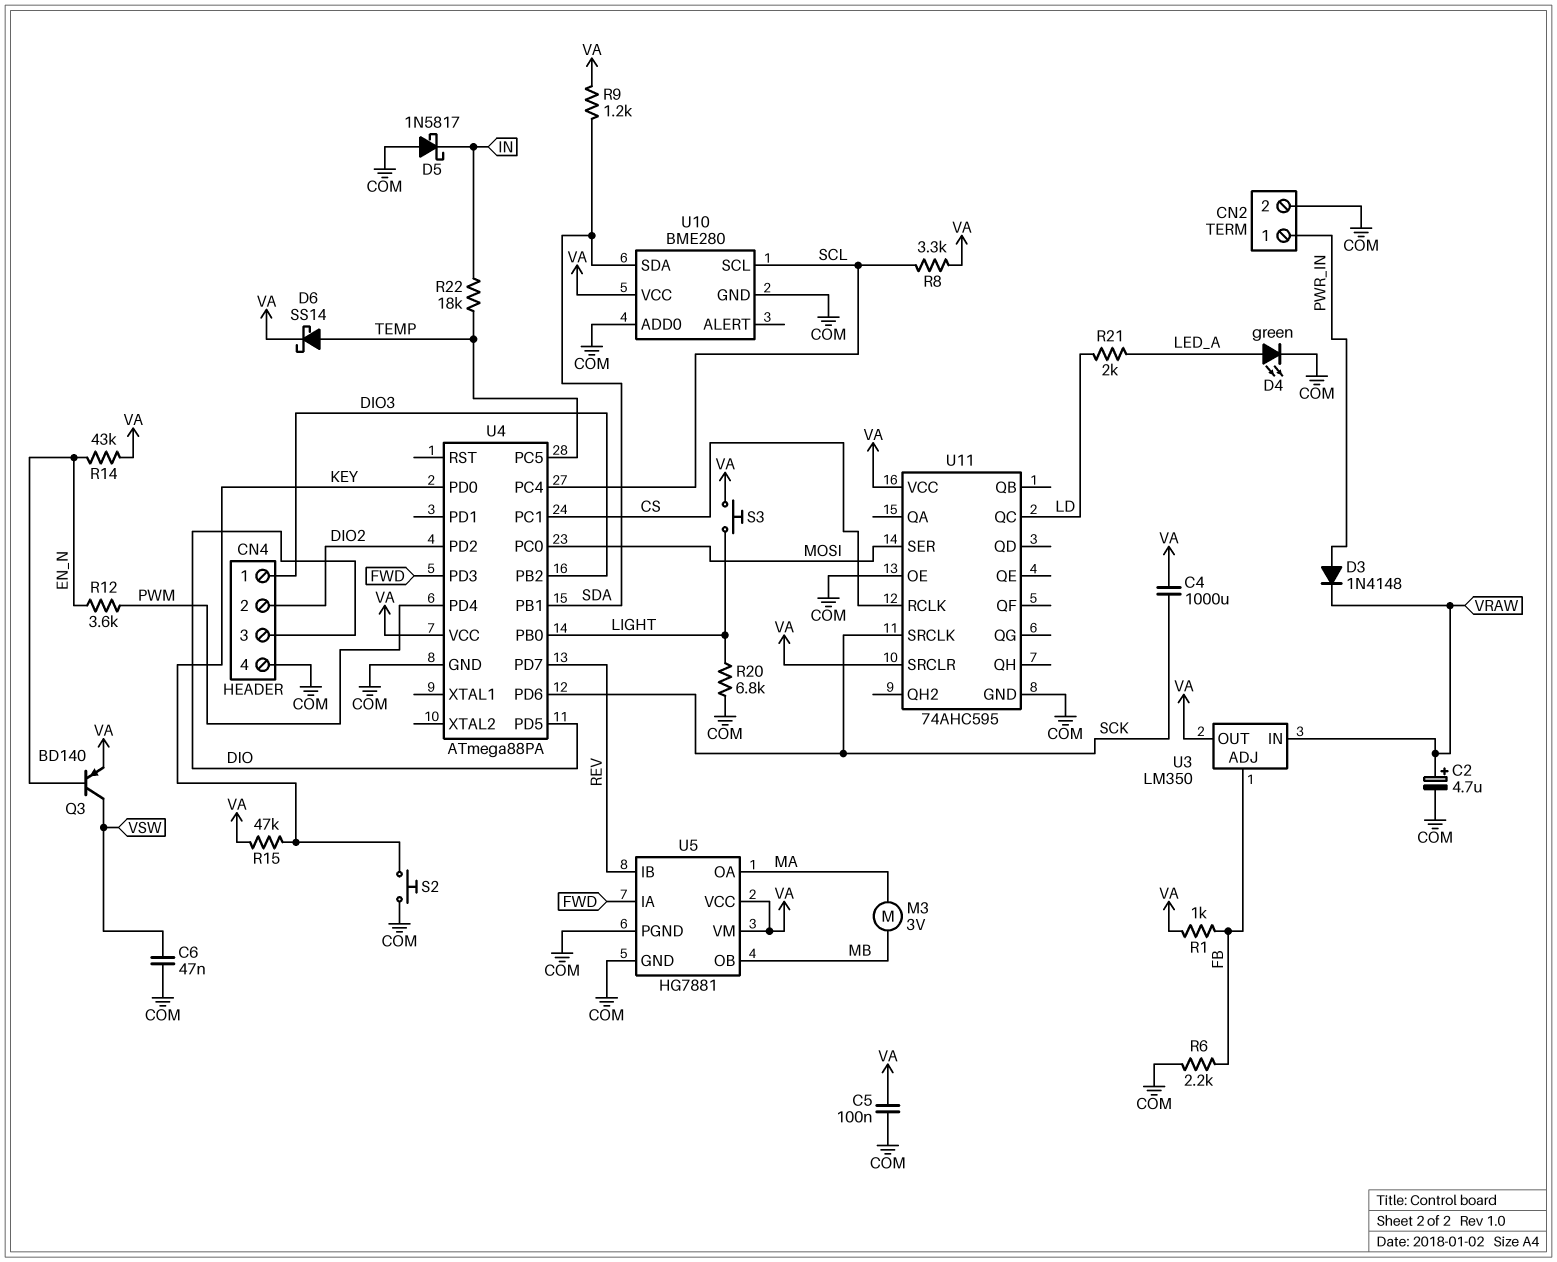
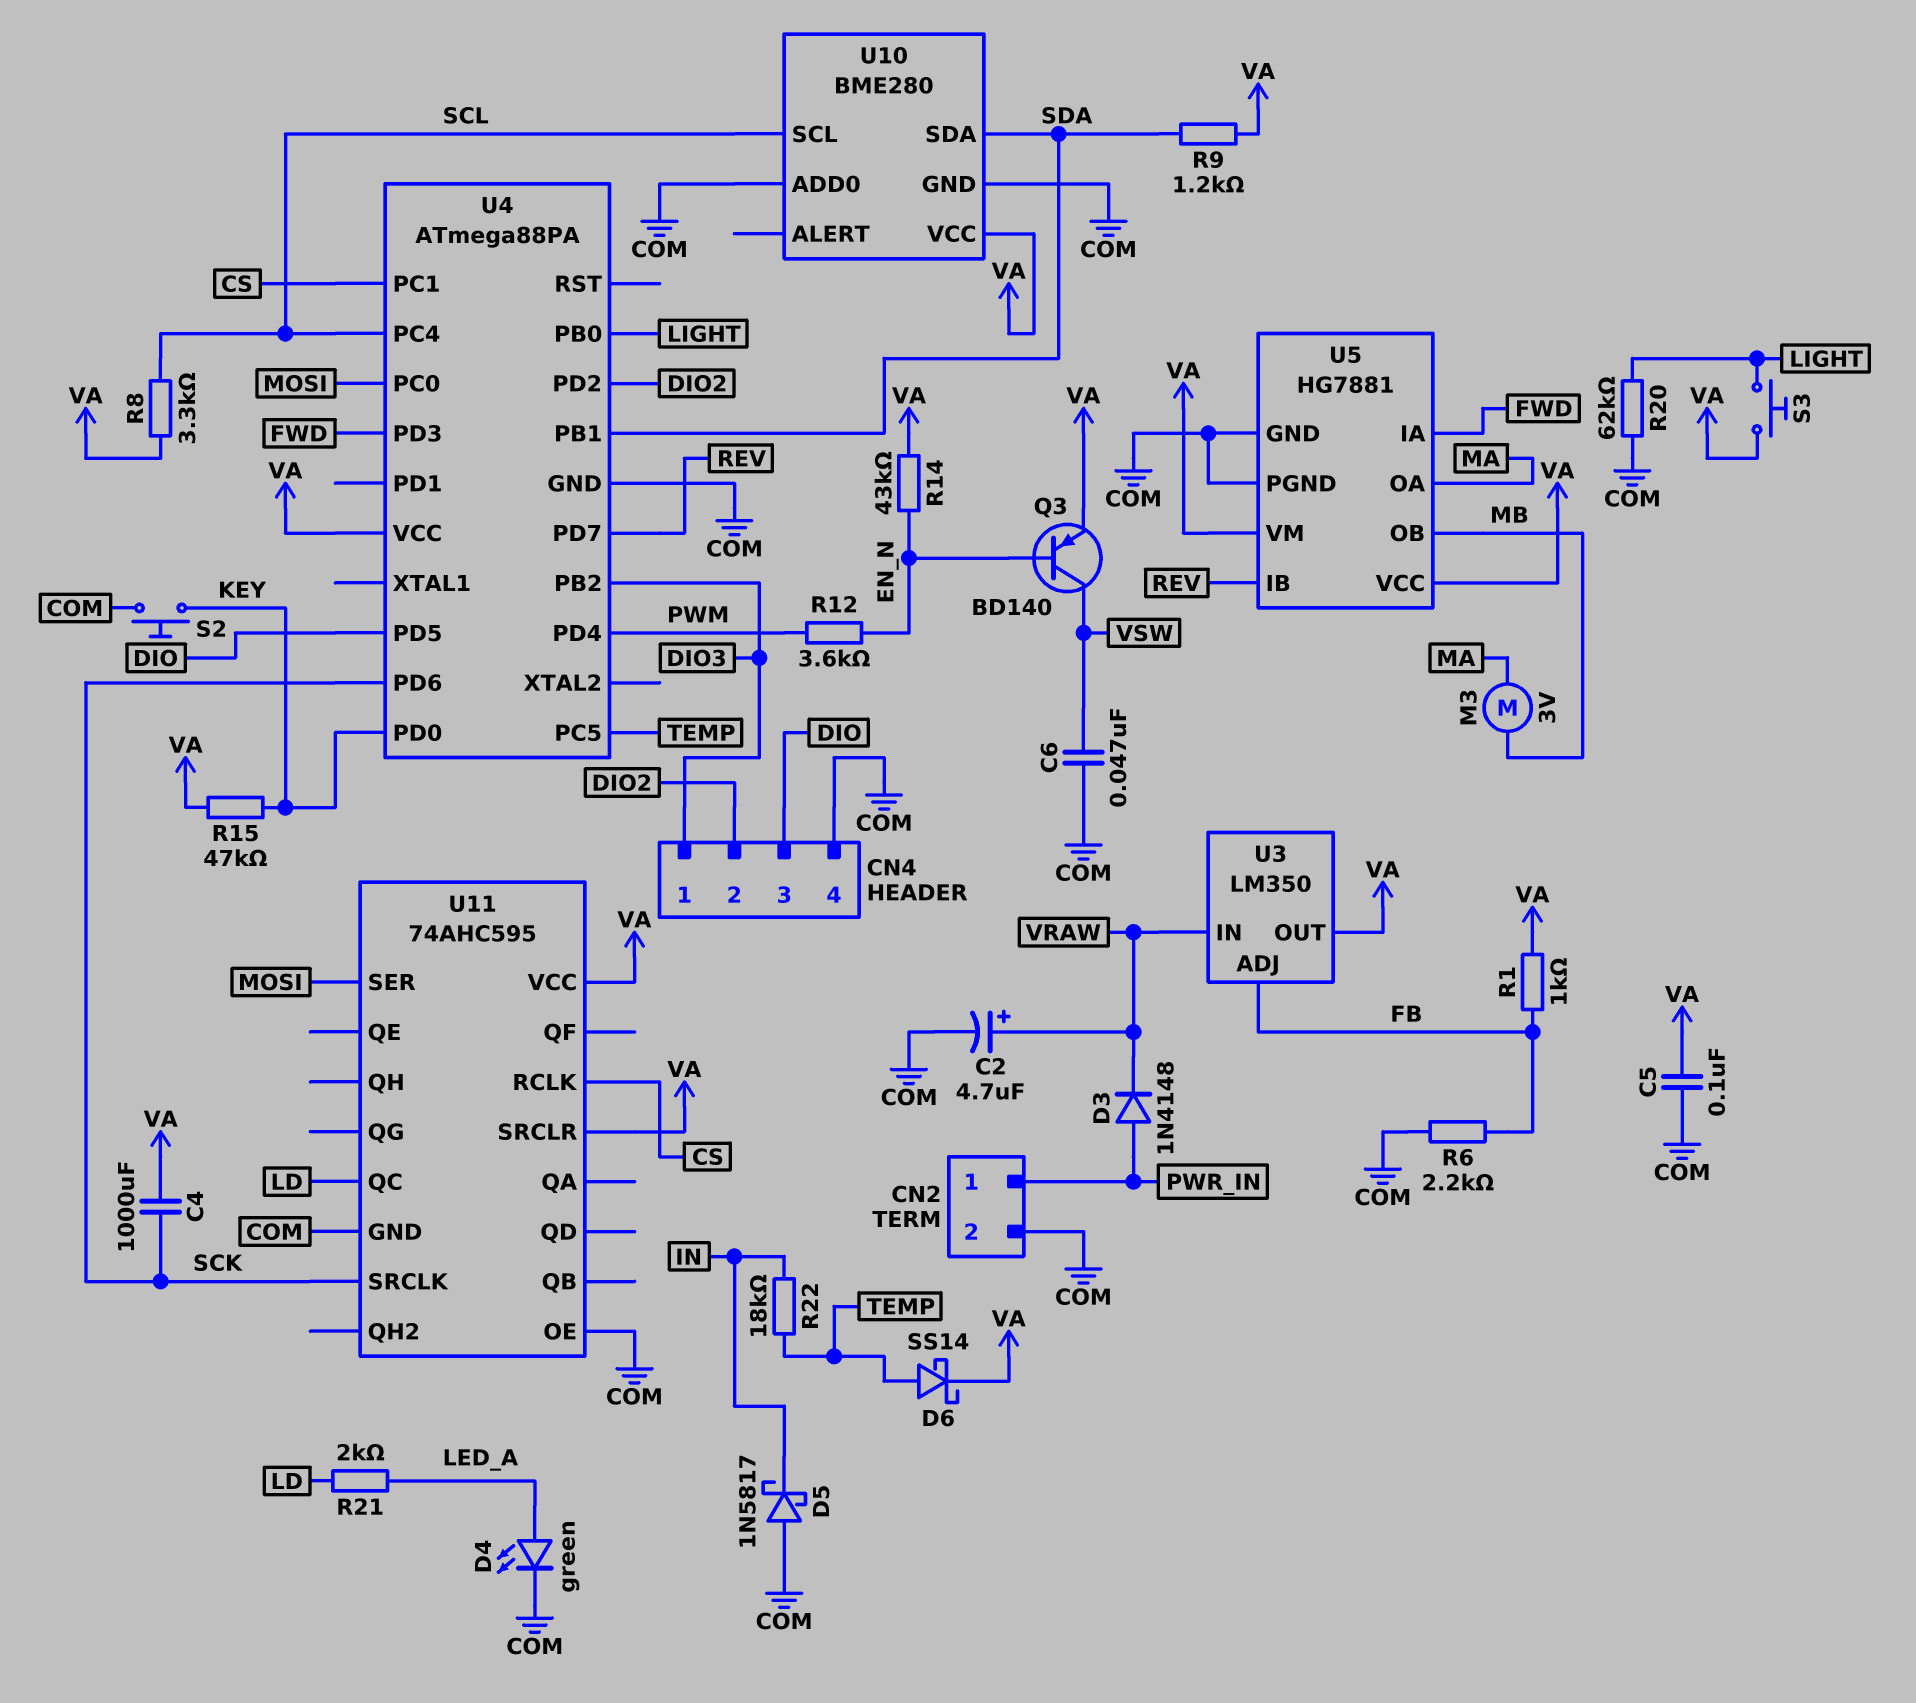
R20: 6.8k (COM, LIGHT) -> 62k (COM, LIGHT)

